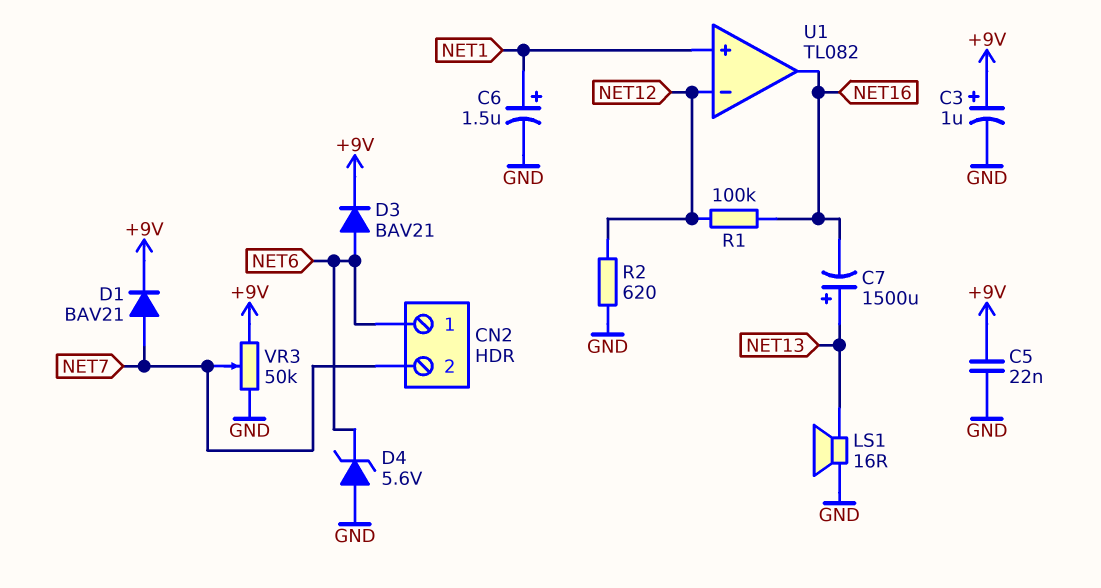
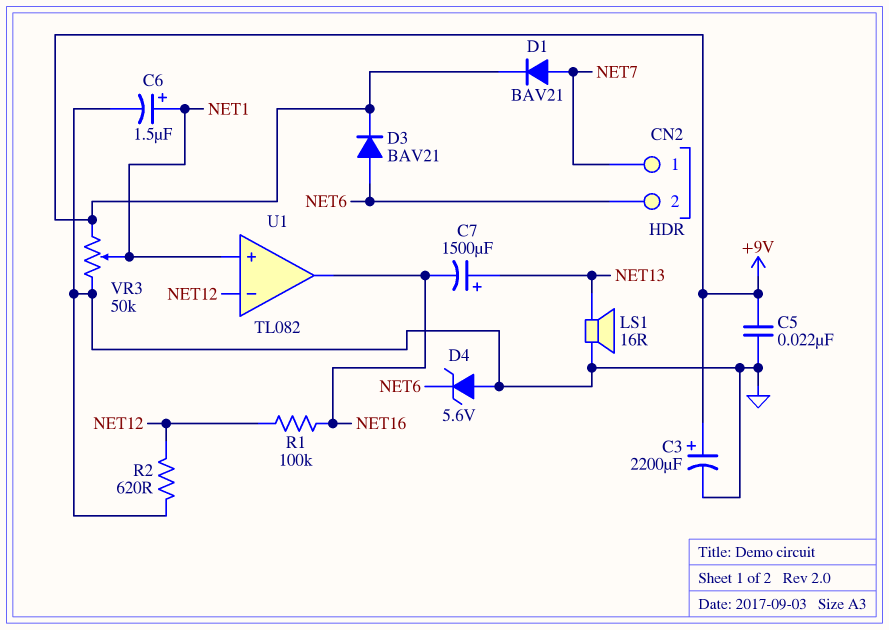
C3: 1uF (plus +9V, minus GND) -> 2200uF (plus +9V, minus GND)
CN2 pin 1: NET6 -> NET7
CN2 pin 2: NET7 -> NET6
VR3: 50k (+9V, GND, wiper NET7) -> 50k (+9V, GND, wiper NET1)

